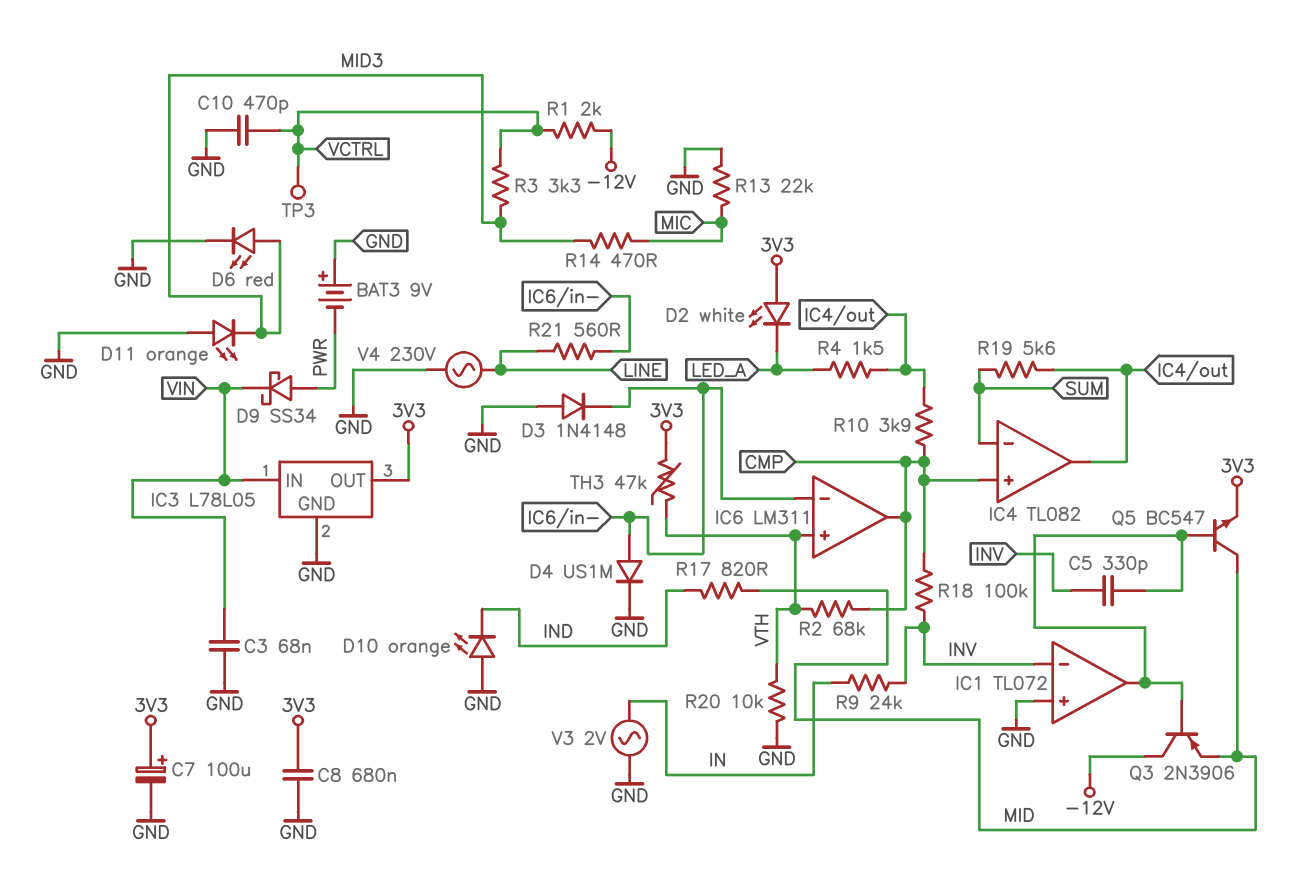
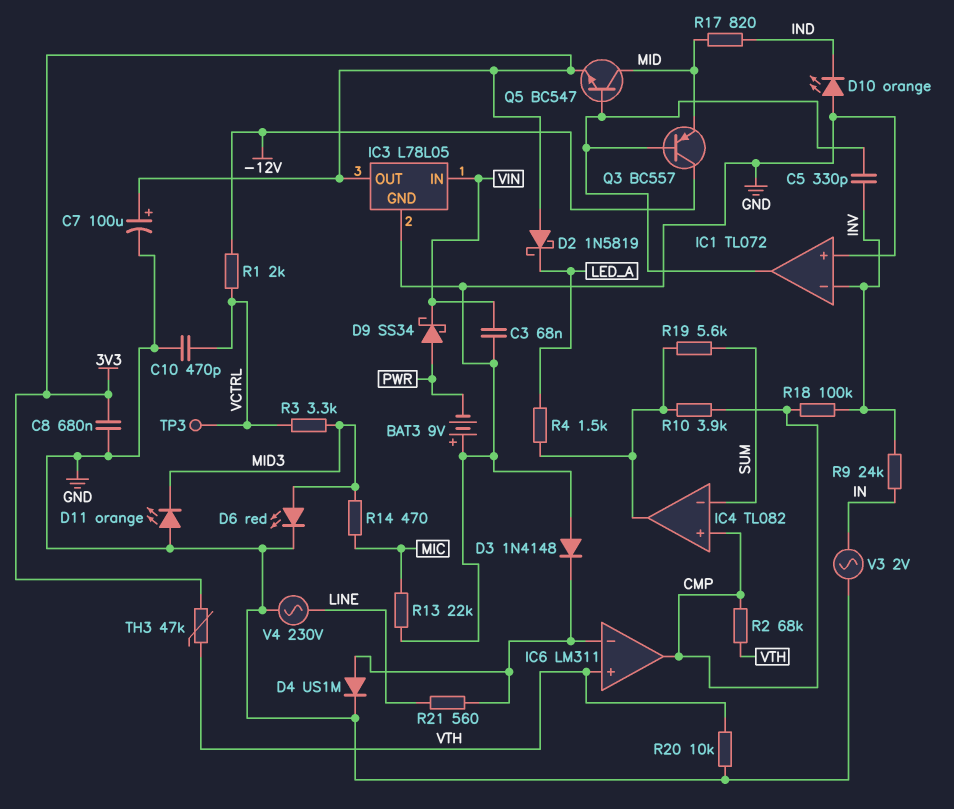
D2: LED white (A 3V3, K LED_A) -> schottky 1N5819 (A 3V3, K LED_A)
Q3: PNP 2N3906 (B IC1/out, C -12V, E MID) -> PNP BC557 (B IC1/out, C -12V, E MID)

